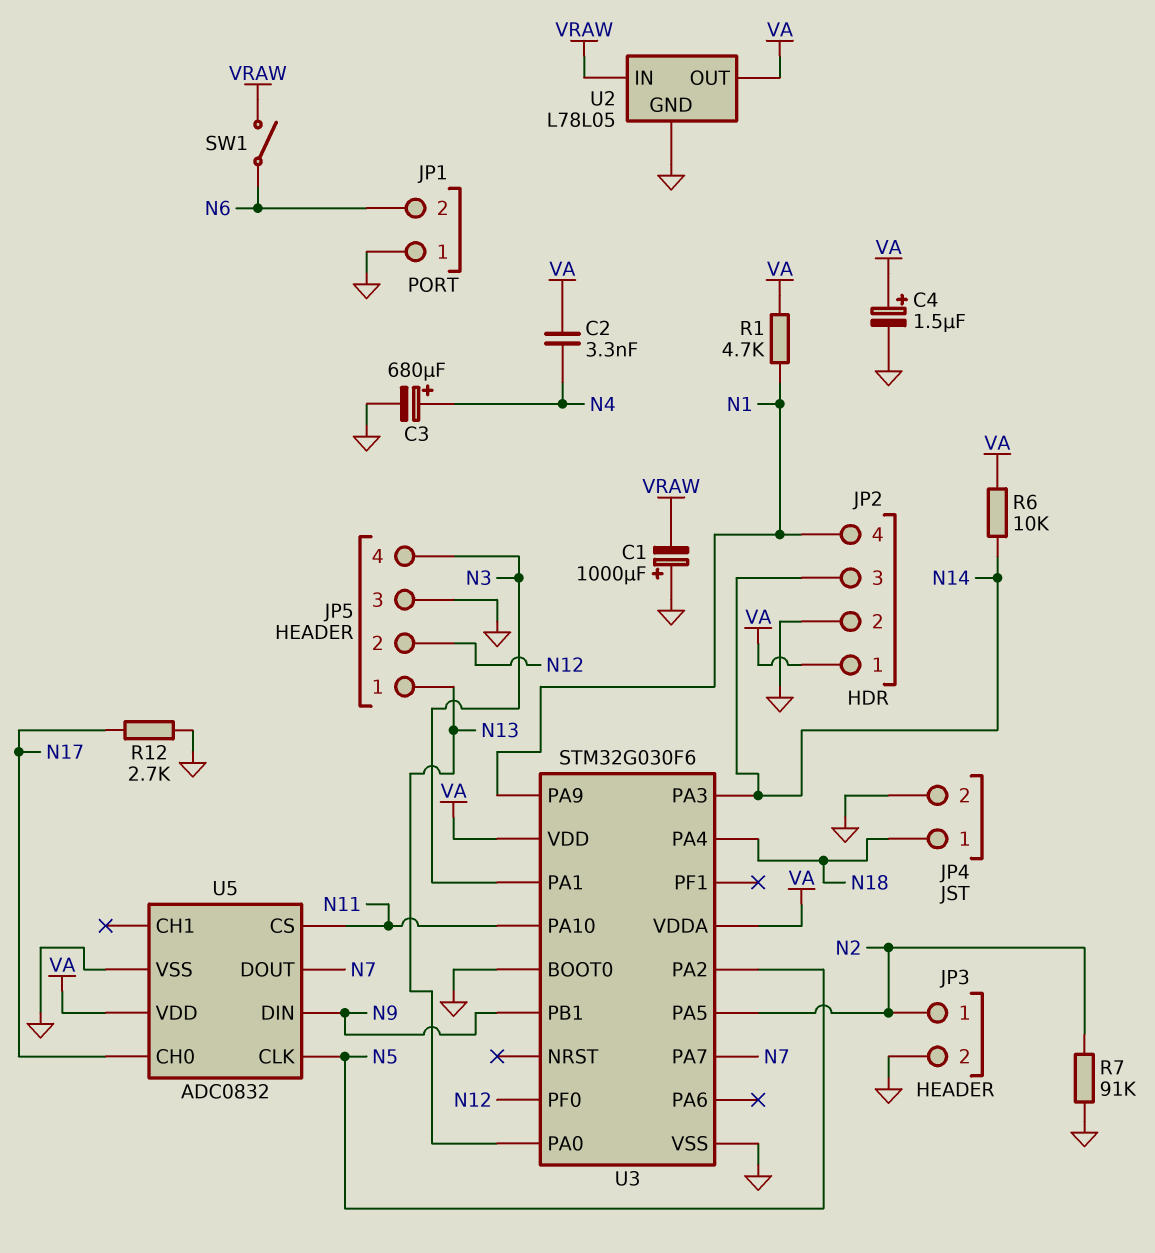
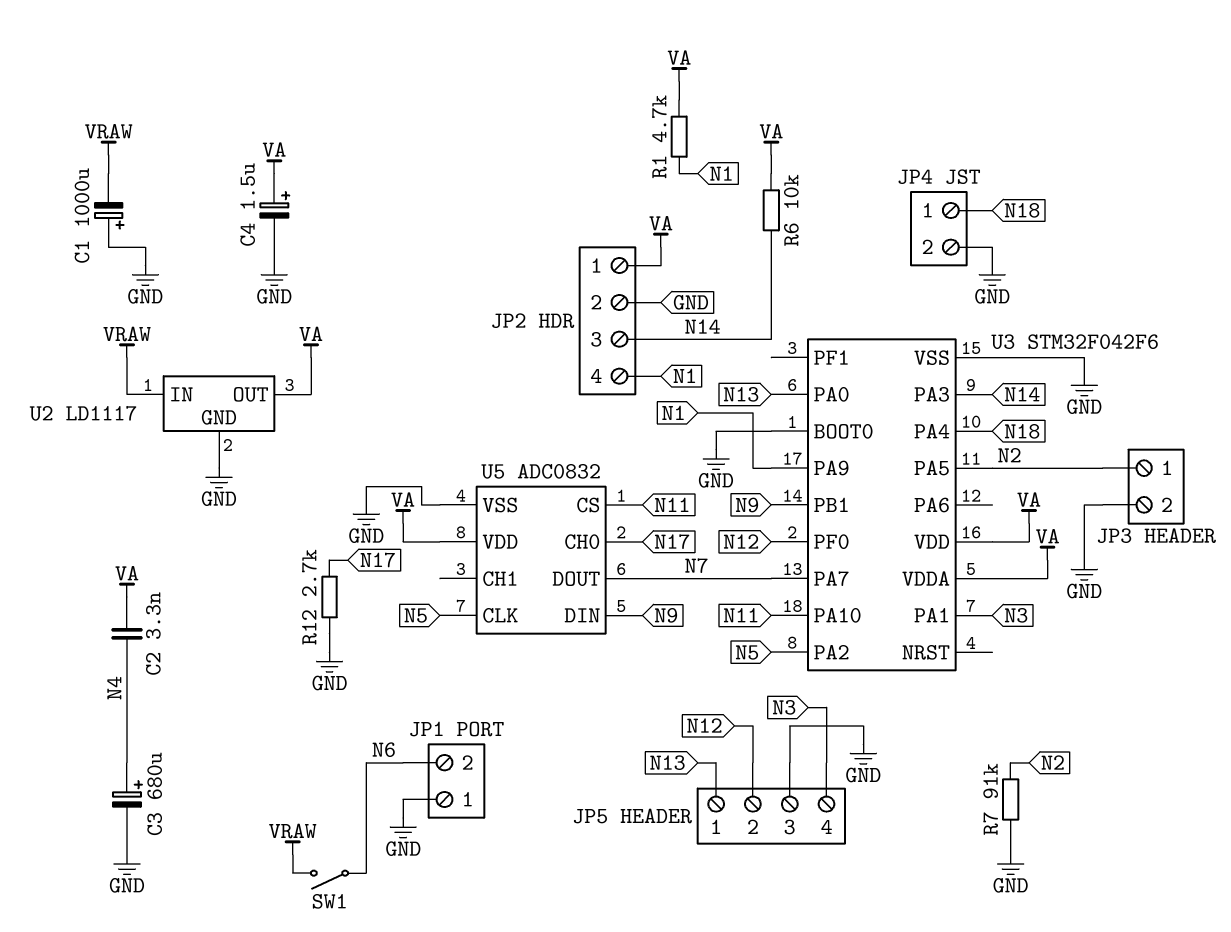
U2: L78L05 -> LD1117
U3: STM32G030F6 -> STM32F042F6

